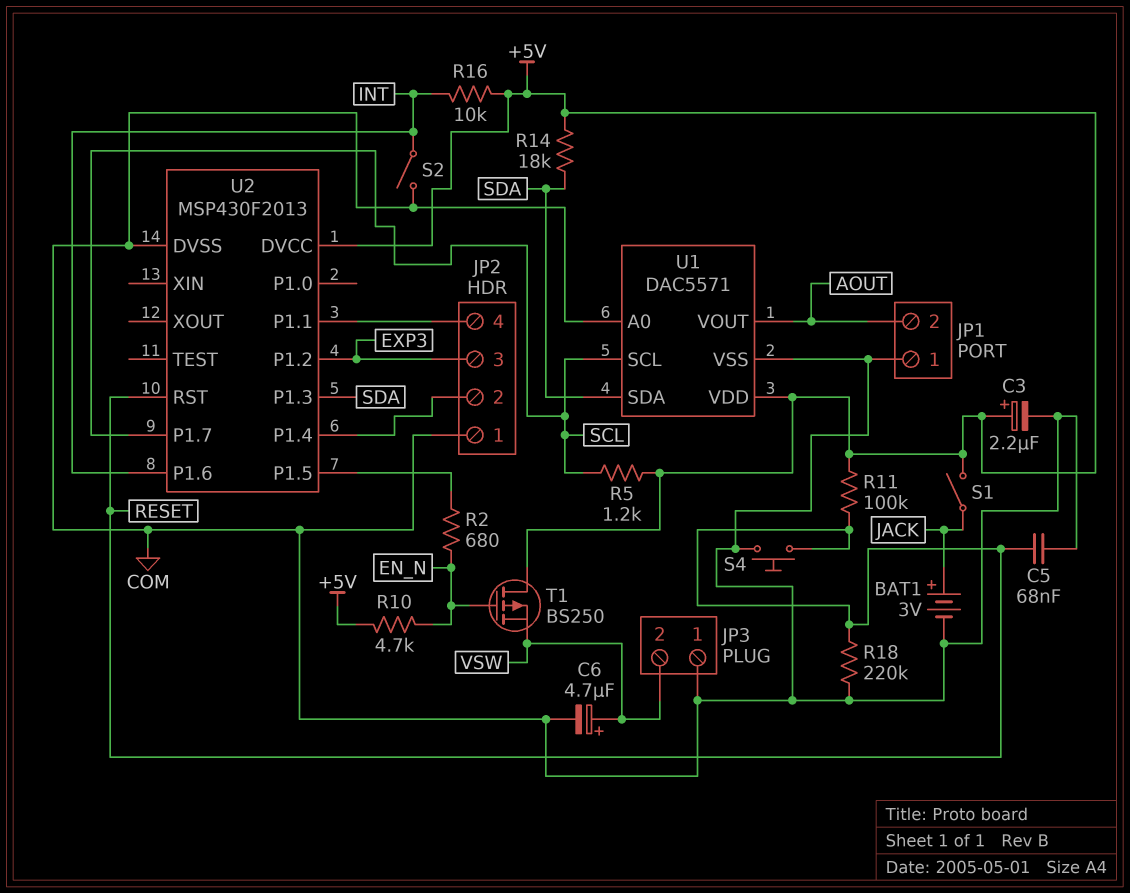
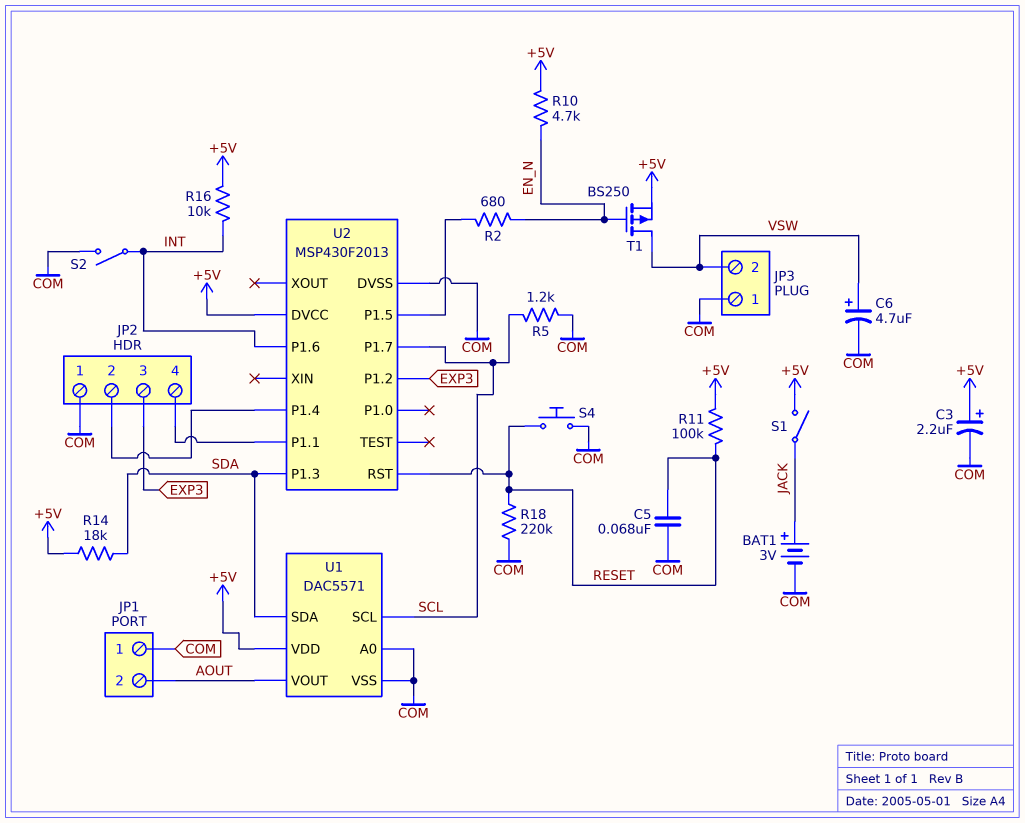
R5: 1.2k (+5V, SCL) -> 1.2k (COM, SCL)
T1: PMOS BS250 (G EN_N, D +5V, S VSW) -> PMOS BS250 (G EN_N, D VSW, S +5V)

